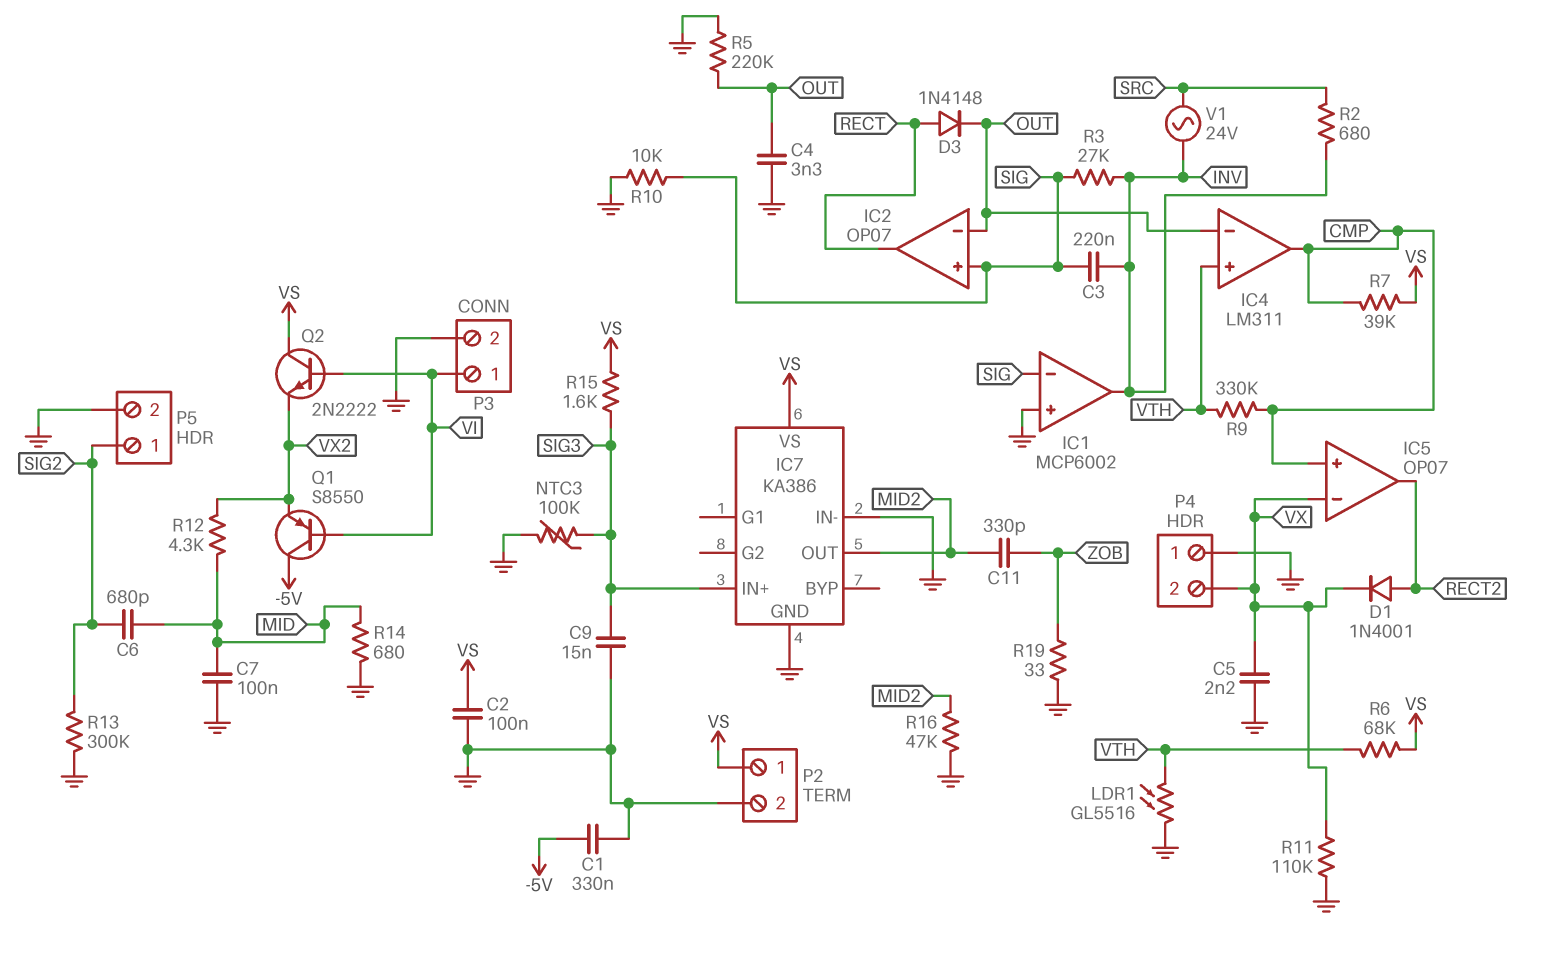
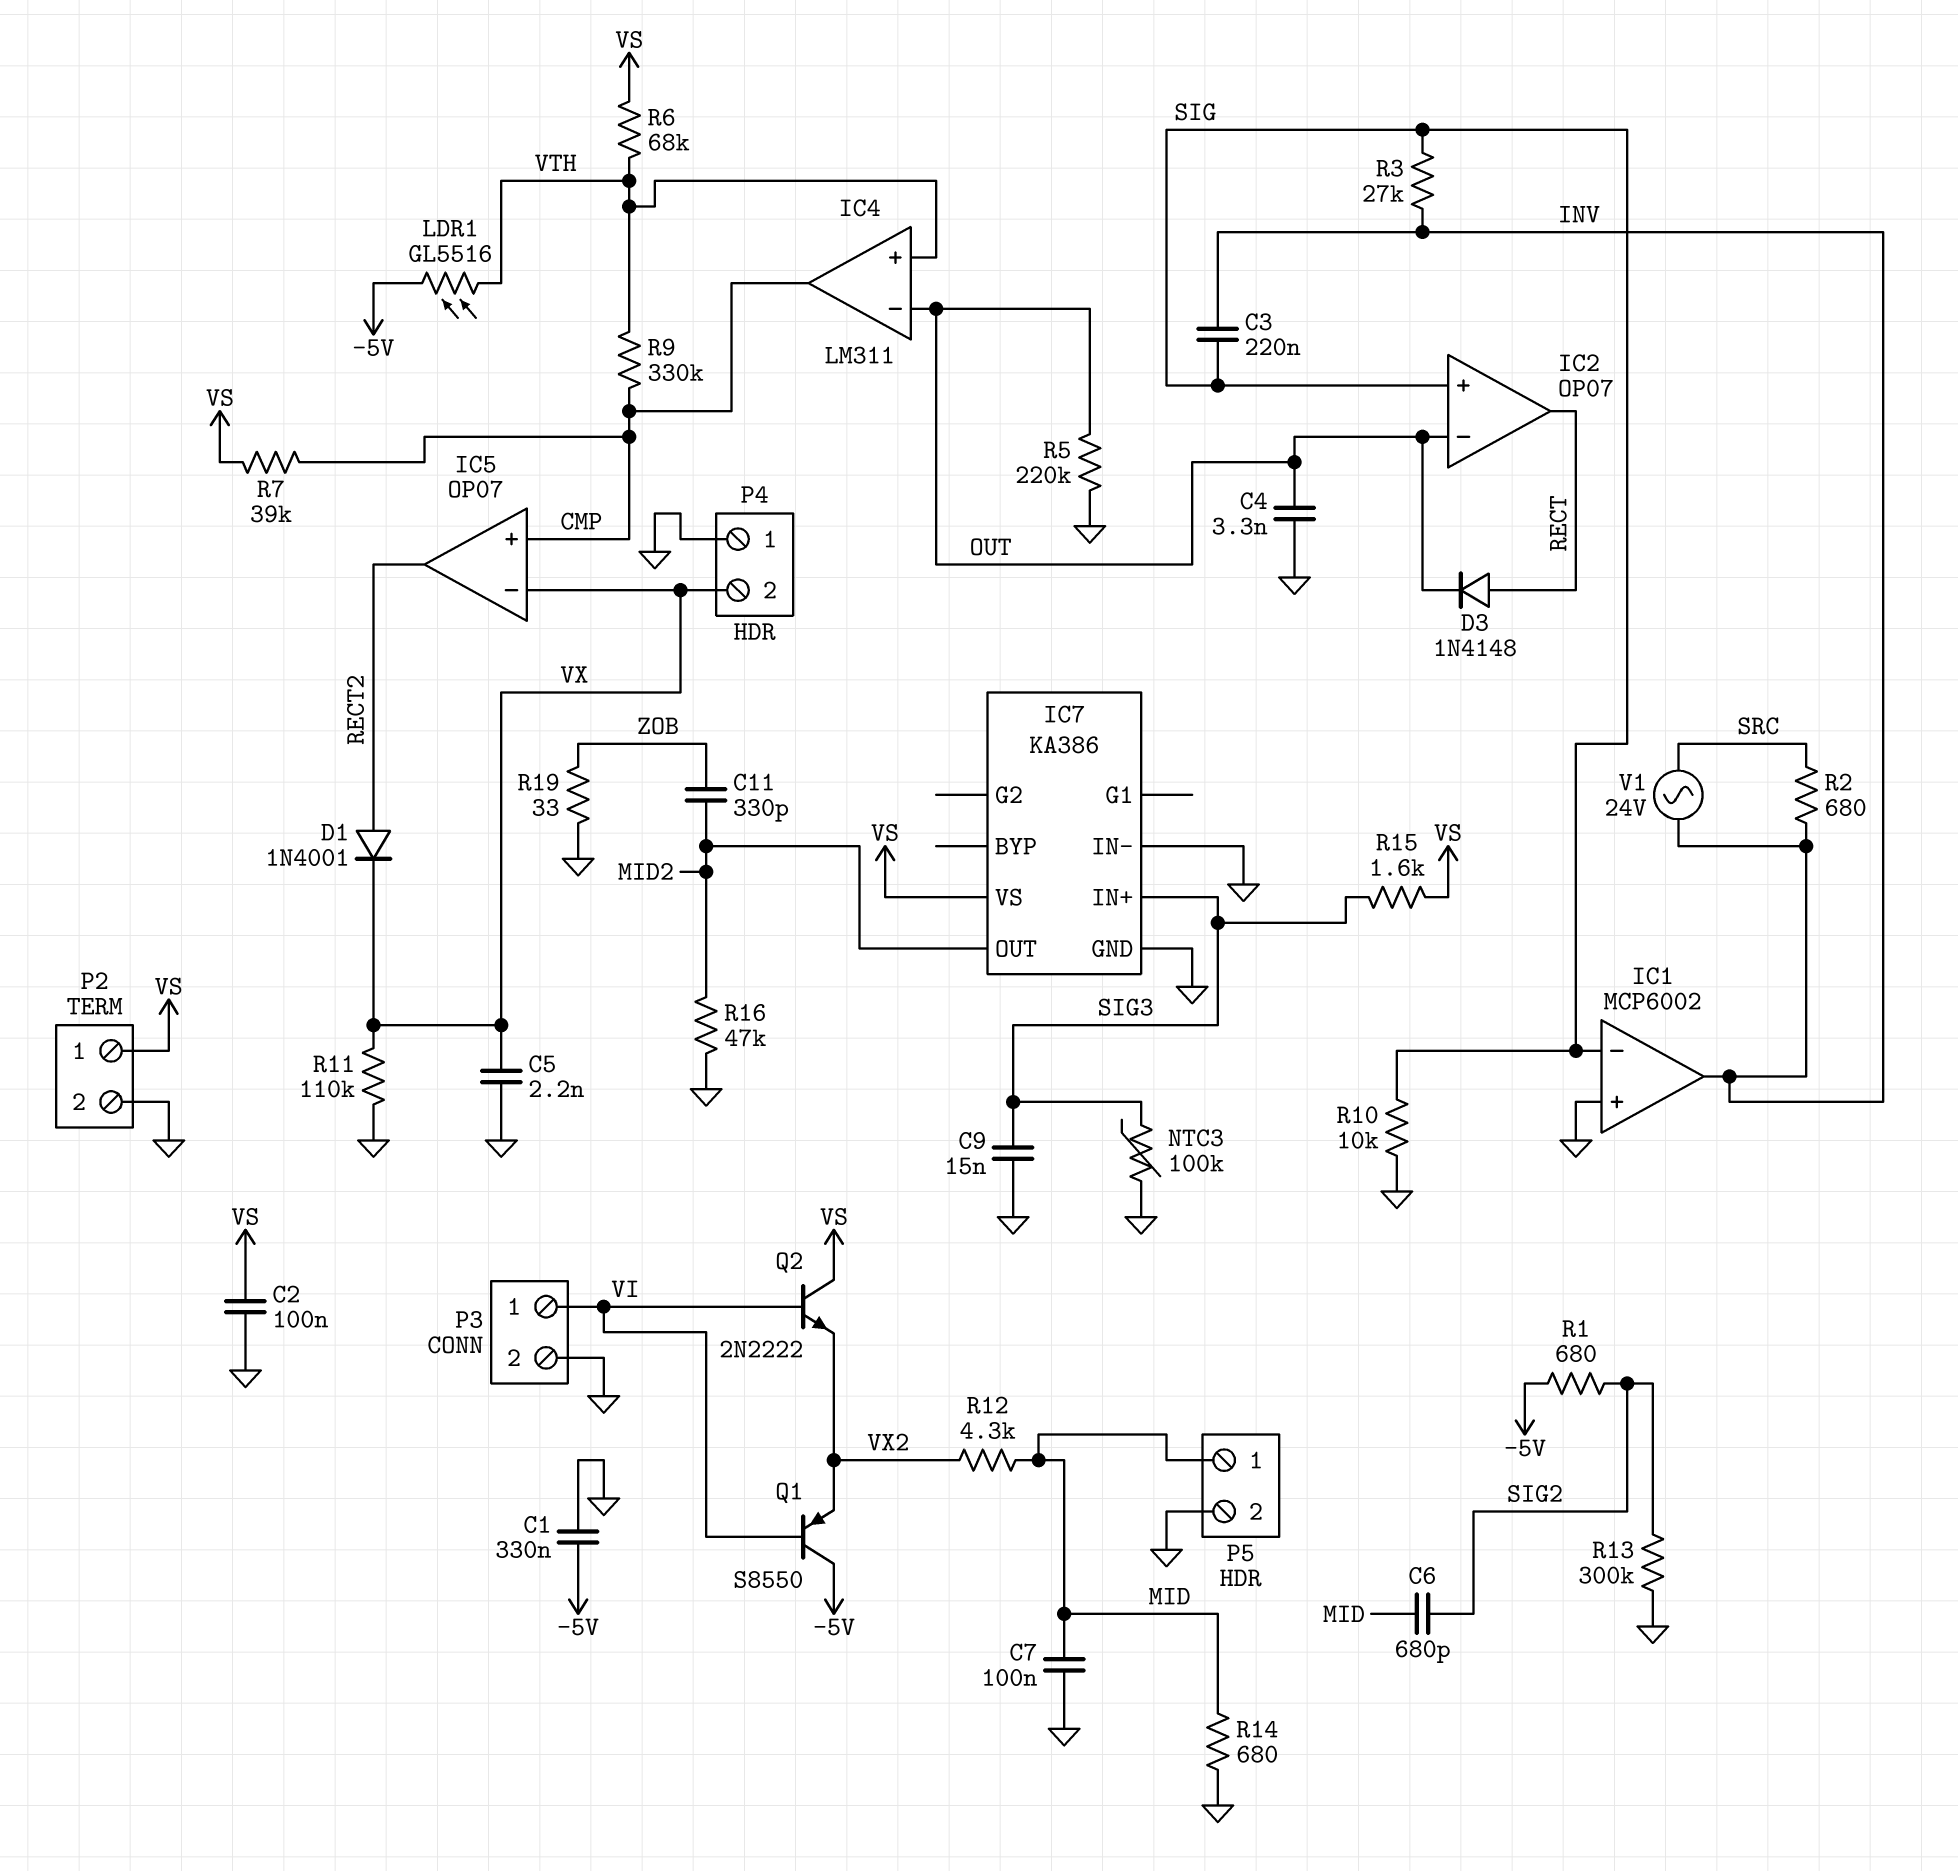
LDR1: GL5516 (GND, VTH) -> GL5516 (-5V, VTH)
P5 pin 1: SIG2 -> MID
R1: none -> 680 (-5V, SIG2)

